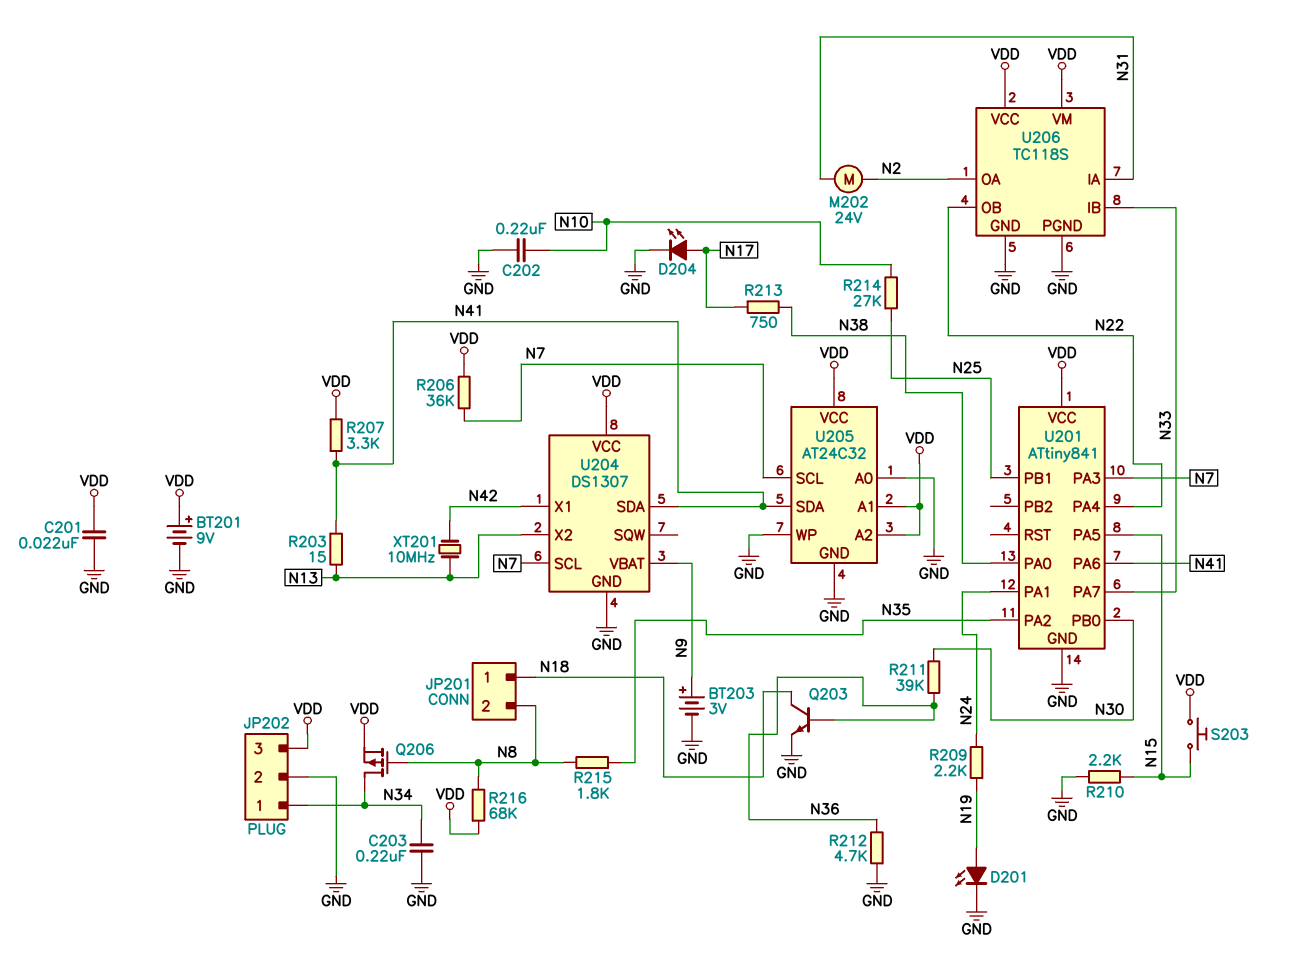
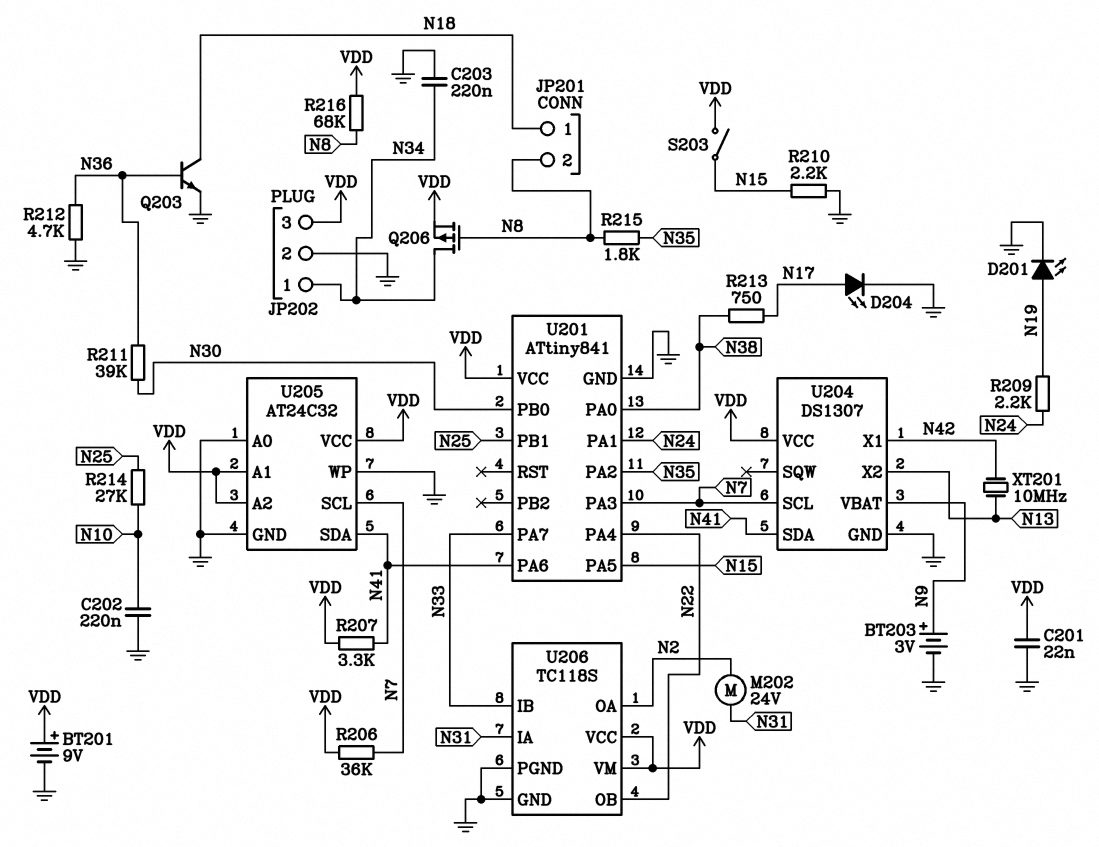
R203: 15 (N13, N41) -> none
S203: button (N15, VDD) -> switch (N15, VDD)

